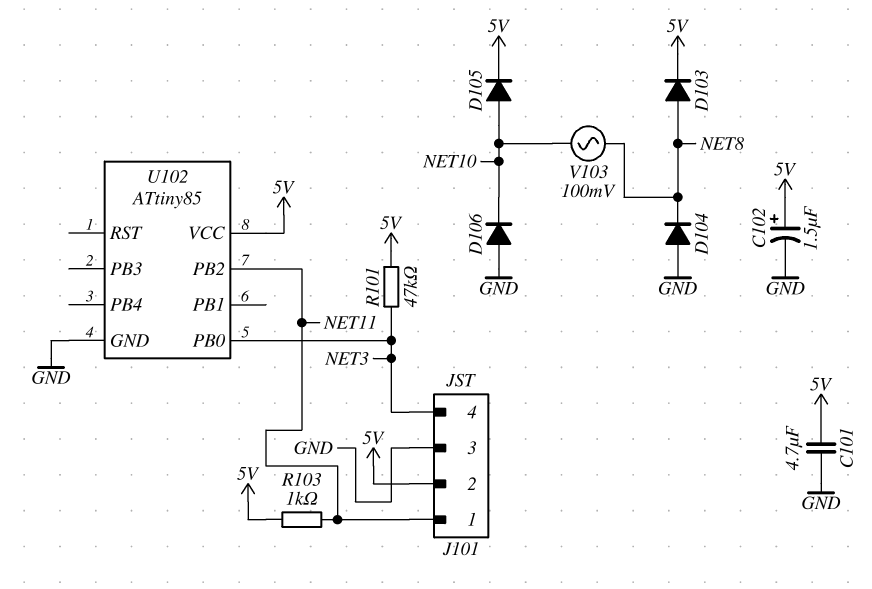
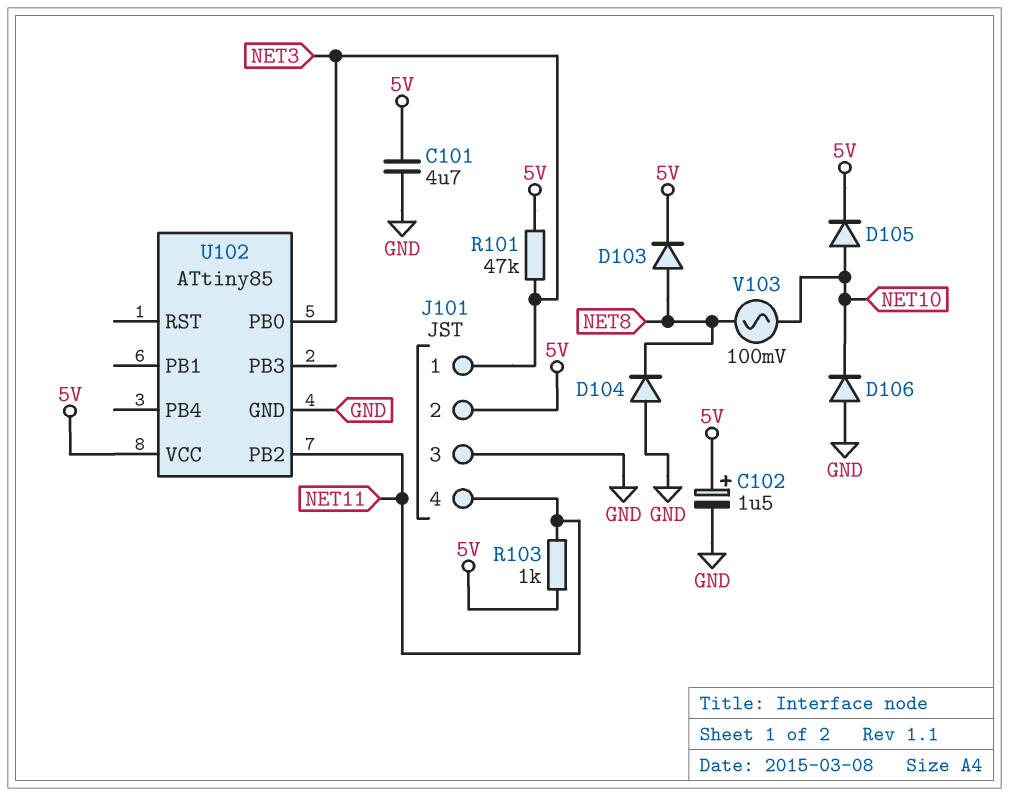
J101 pin 1: NET11 -> NET3
J101 pin 4: NET3 -> NET11

